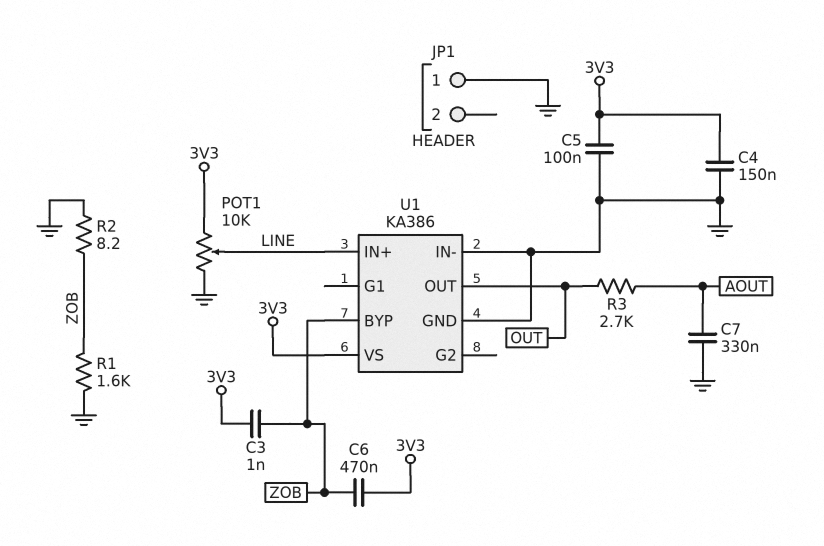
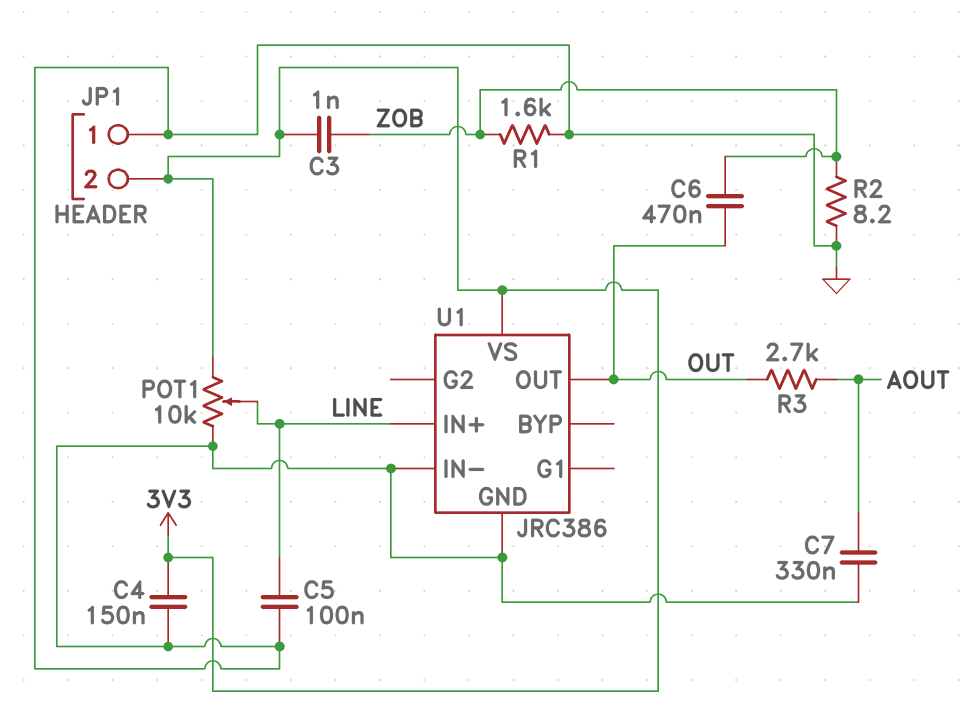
C5: 100nF (3V3, GND) -> 100nF (GND, LINE)
C6: 470nF (3V3, ZOB) -> 470nF (OUT, ZOB)
JP1 pin 2: none -> 3V3
U1: KA386 -> JRC386
U1 pin BYP: ZOB -> none

